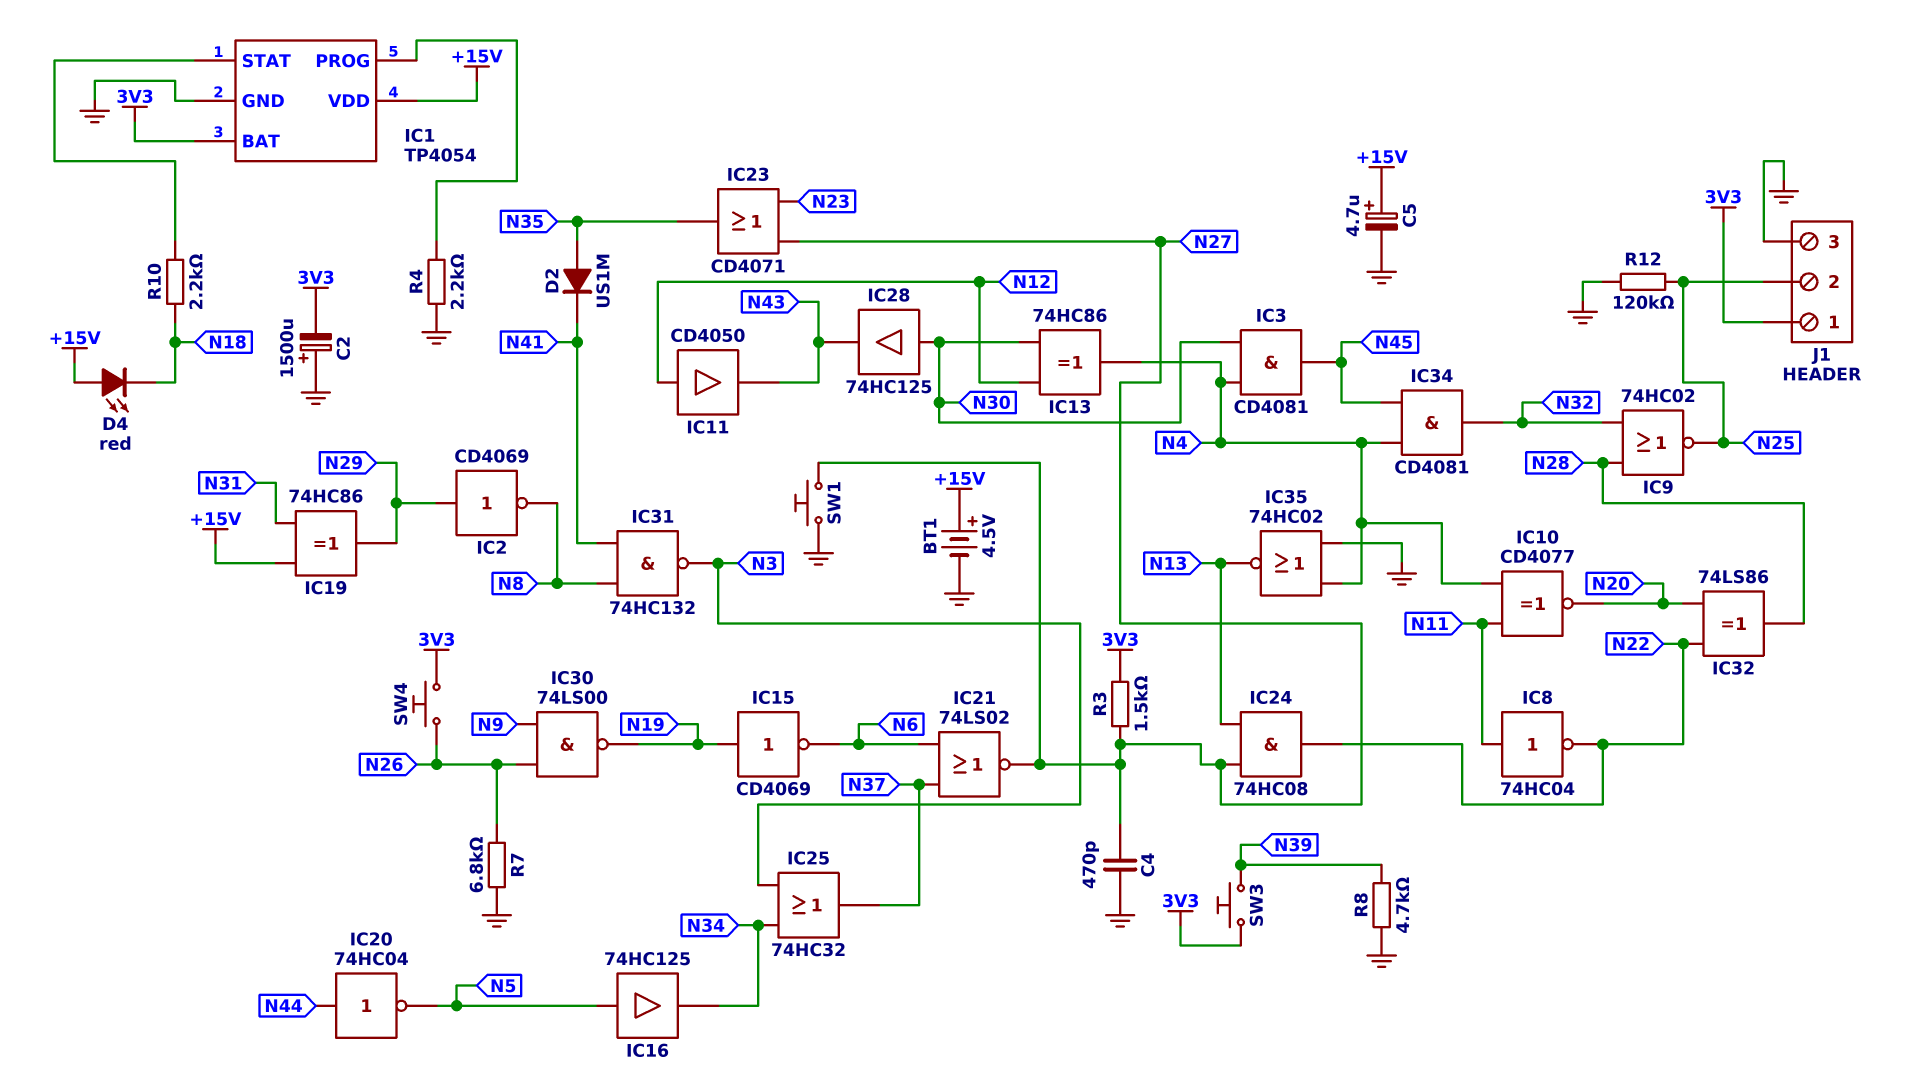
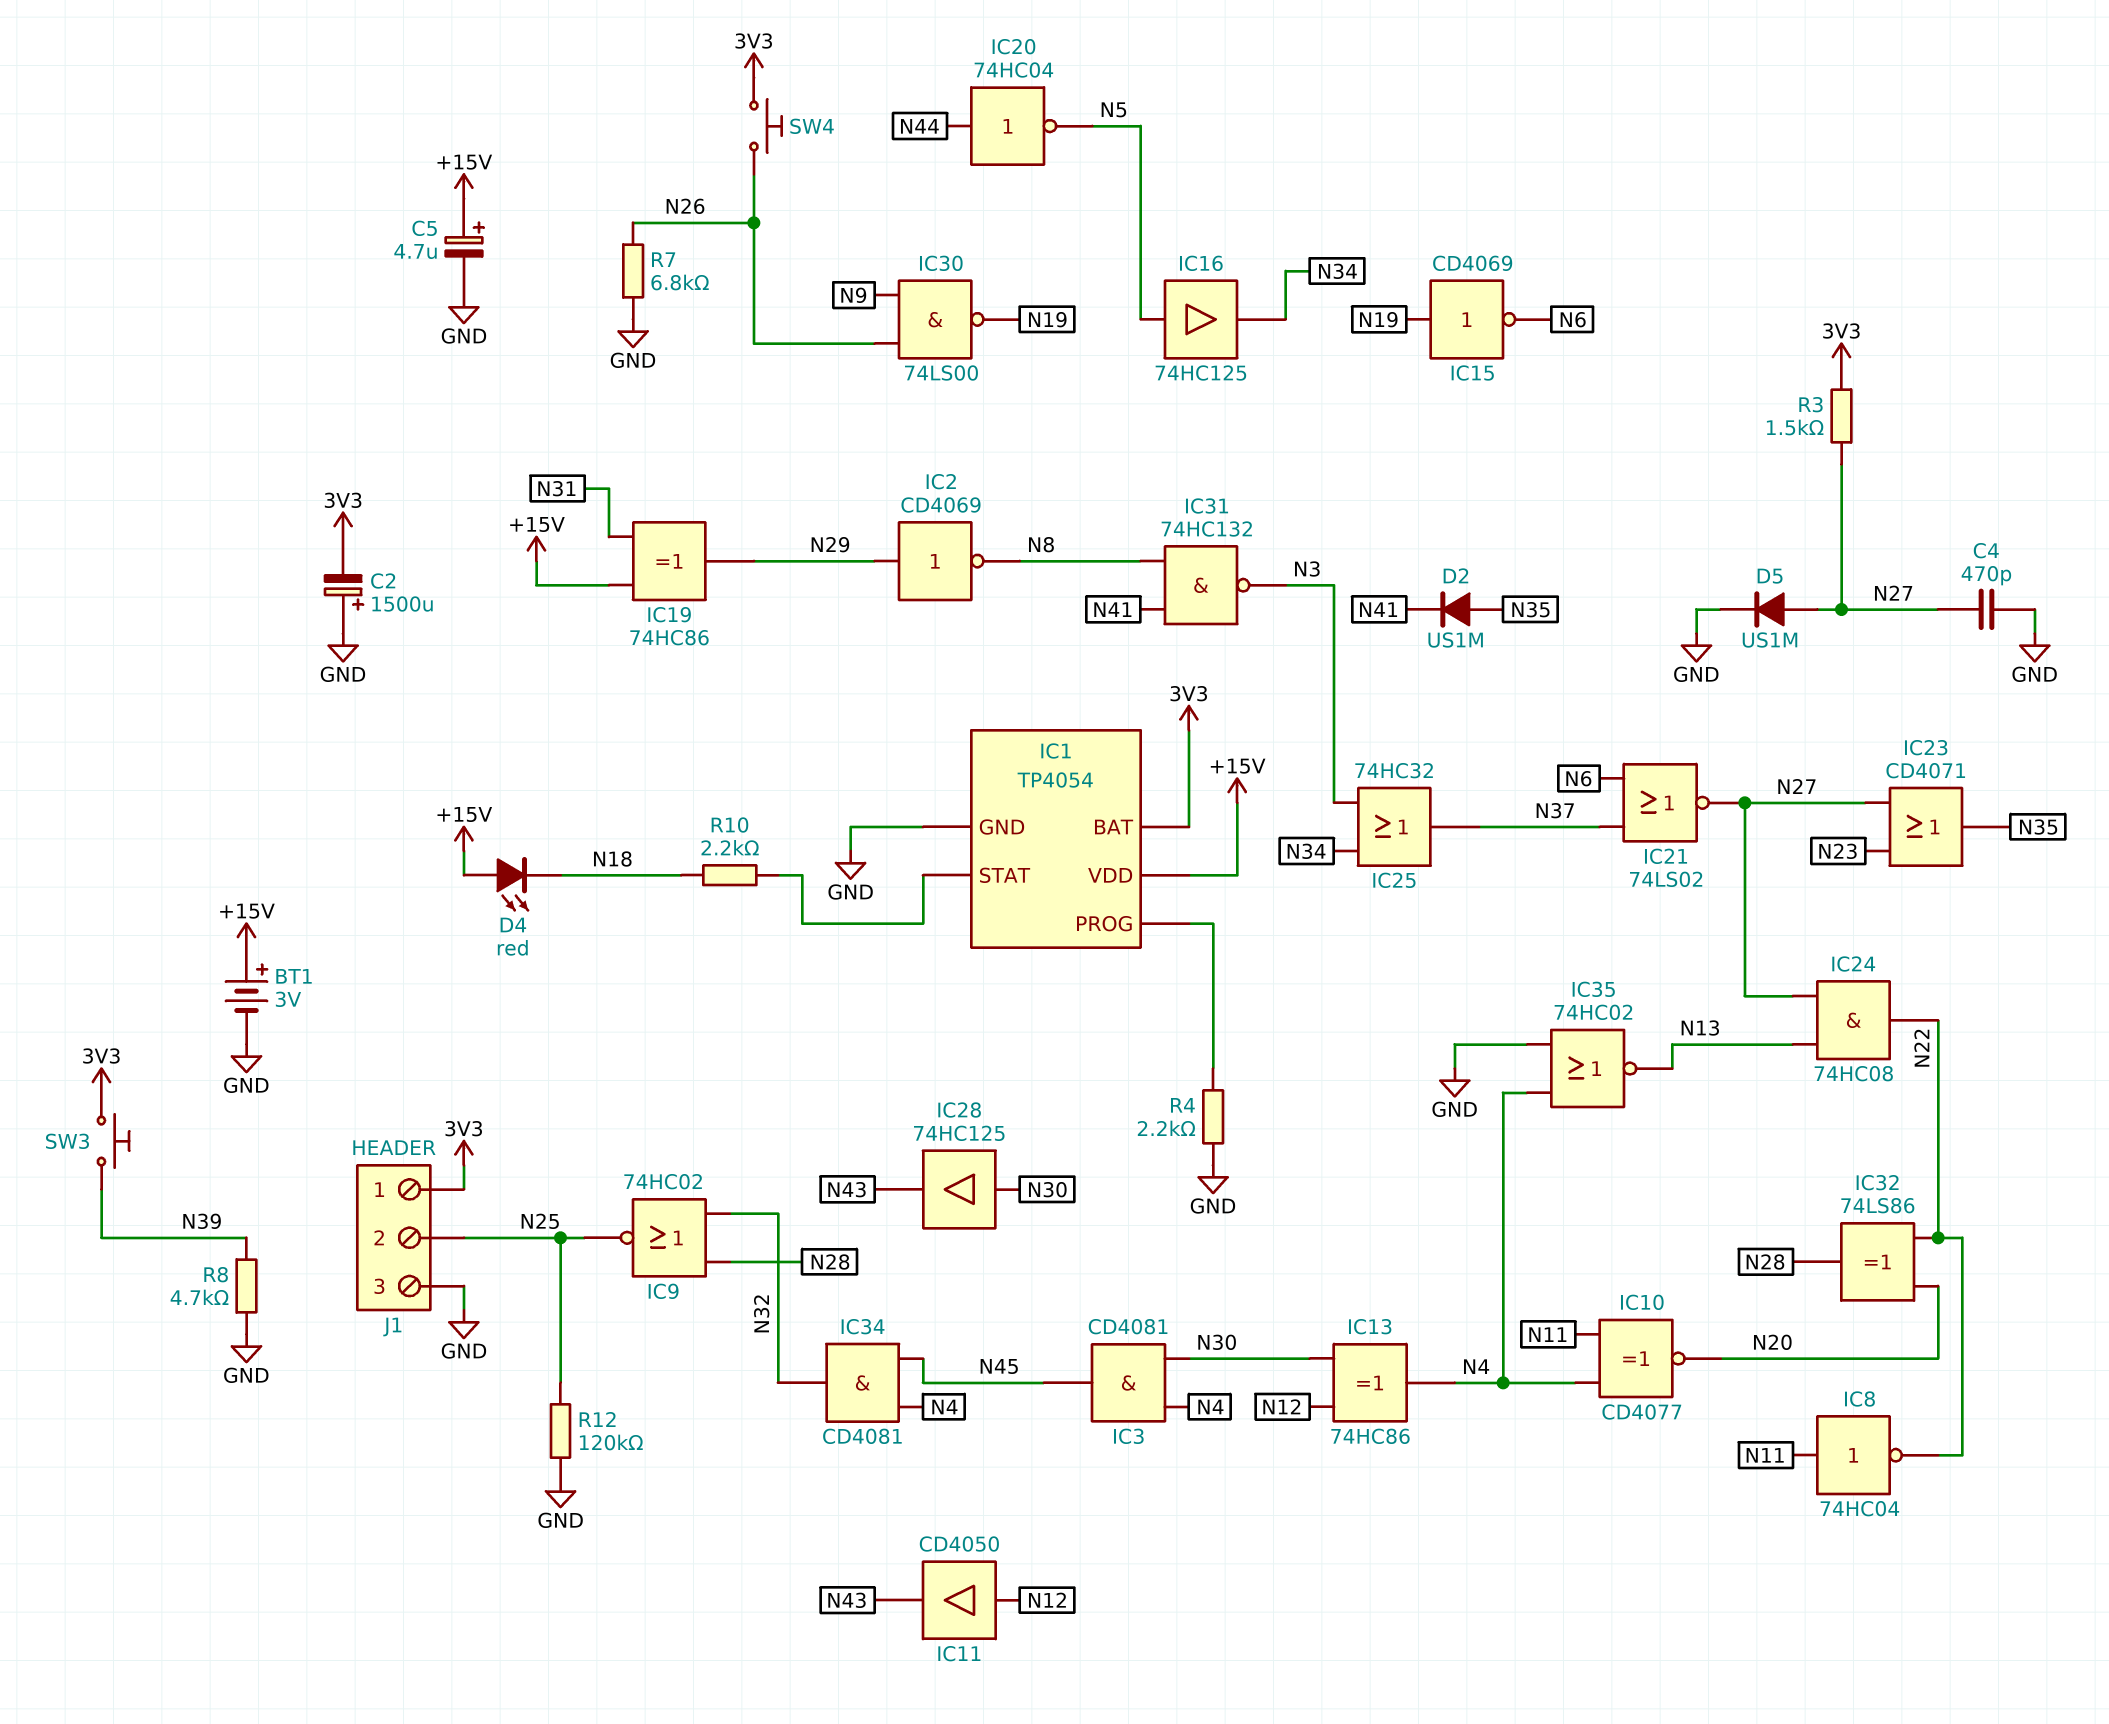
BT1: 4.5V (plus +15V, minus GND) -> 3V (plus +15V, minus GND)
D5: none -> diode US1M (A N27, K GND)
SW1: button (GND, N27) -> none

